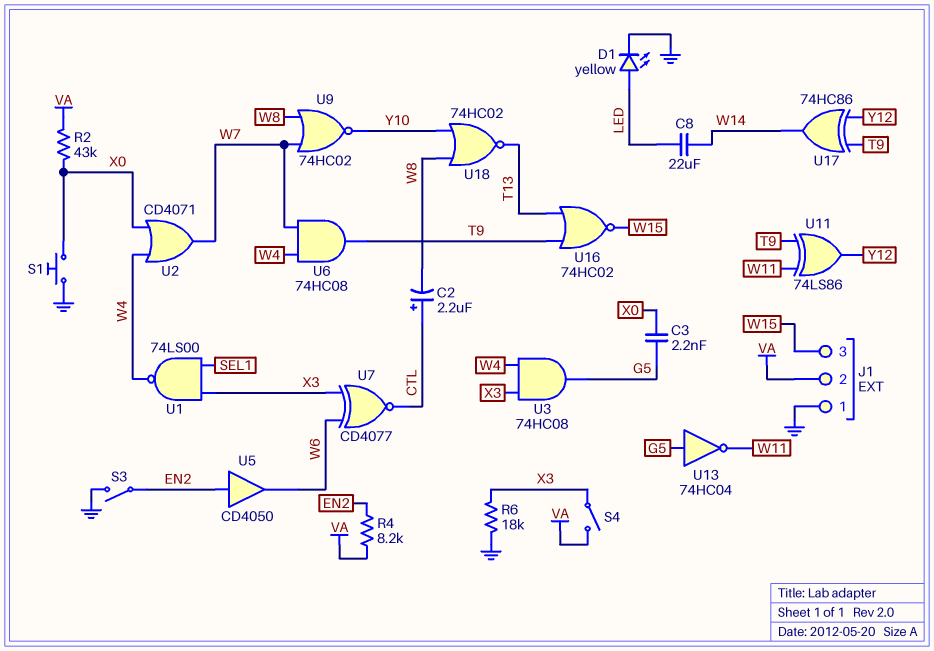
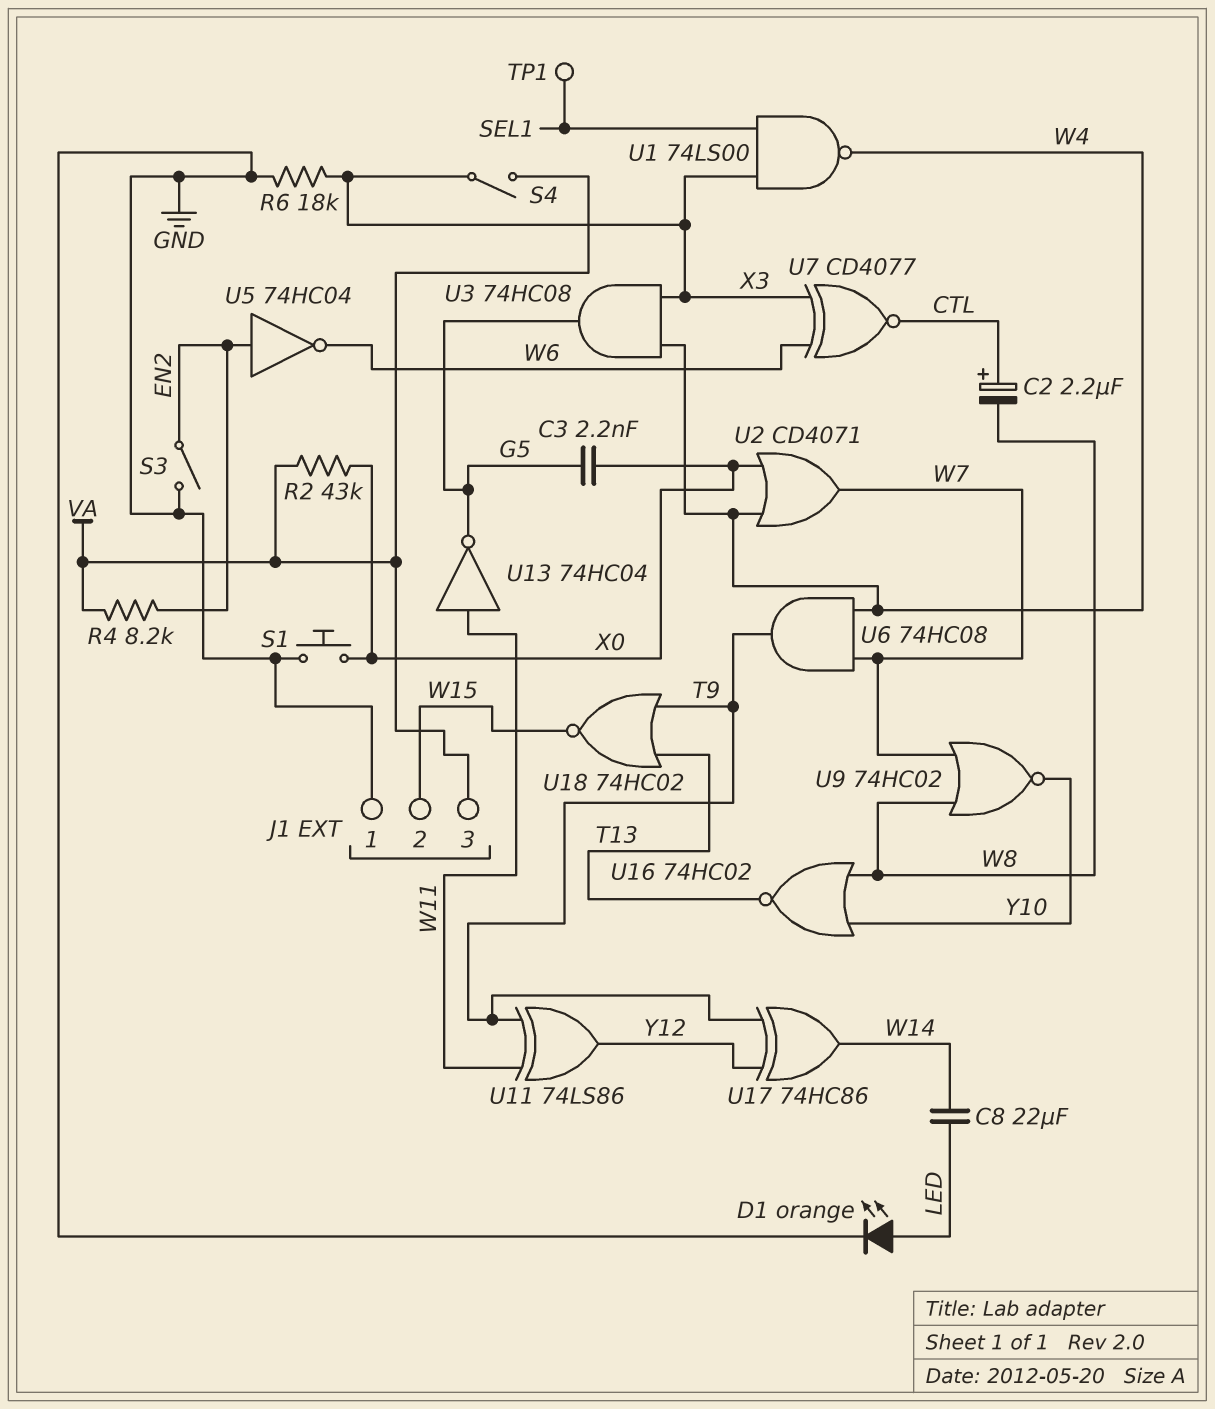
D1: LED yellow (A LED, K GND) -> LED orange (A LED, K GND)
J1 pin 2: VA -> W15
J1 pin 3: W15 -> VA
TP1: none -> test point (SEL1)
U5: buffer CD4050 (in EN2, out W6) -> NOT 74HC04 (in EN2, out W6)
U13: NOT 74HC04 (in G5, out W11) -> NOT 74HC04 (in W11, out G5)
U16: NOR 74HC02 (in T9, in T13, out W15) -> NOR 74HC02 (in W8, in Y10, out T13)
U18: NOR 74HC02 (in W8, in Y10, out T13) -> NOR 74HC02 (in T9, in T13, out W15)

